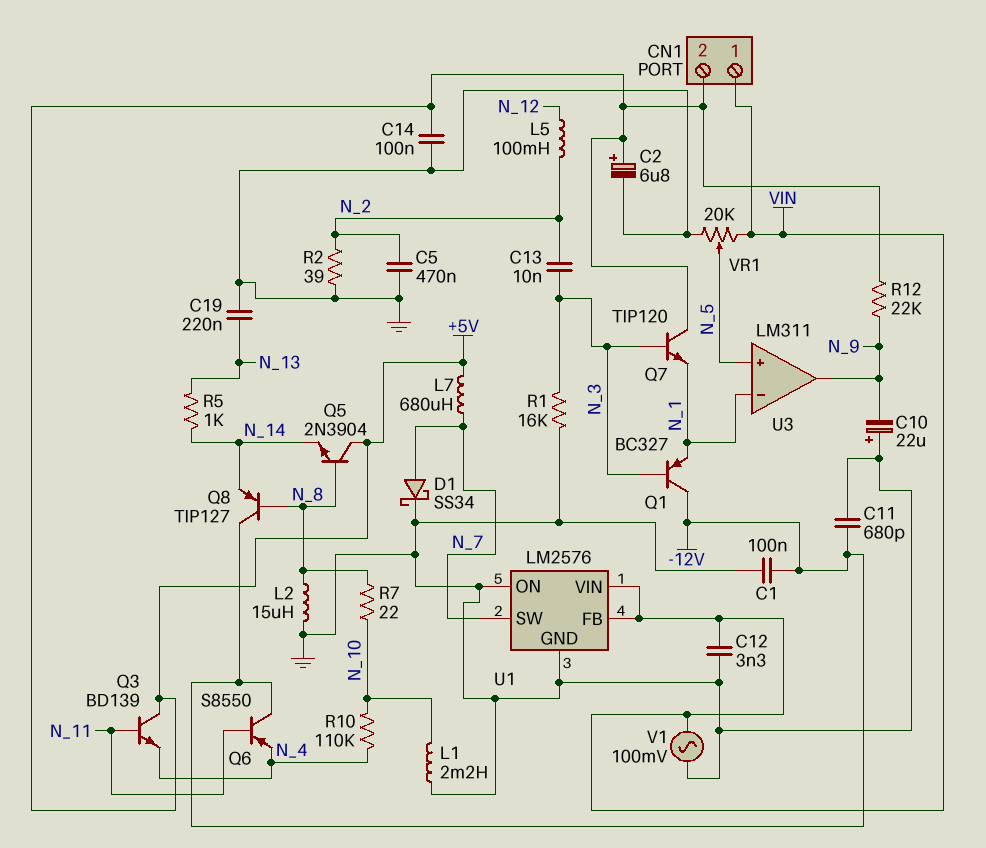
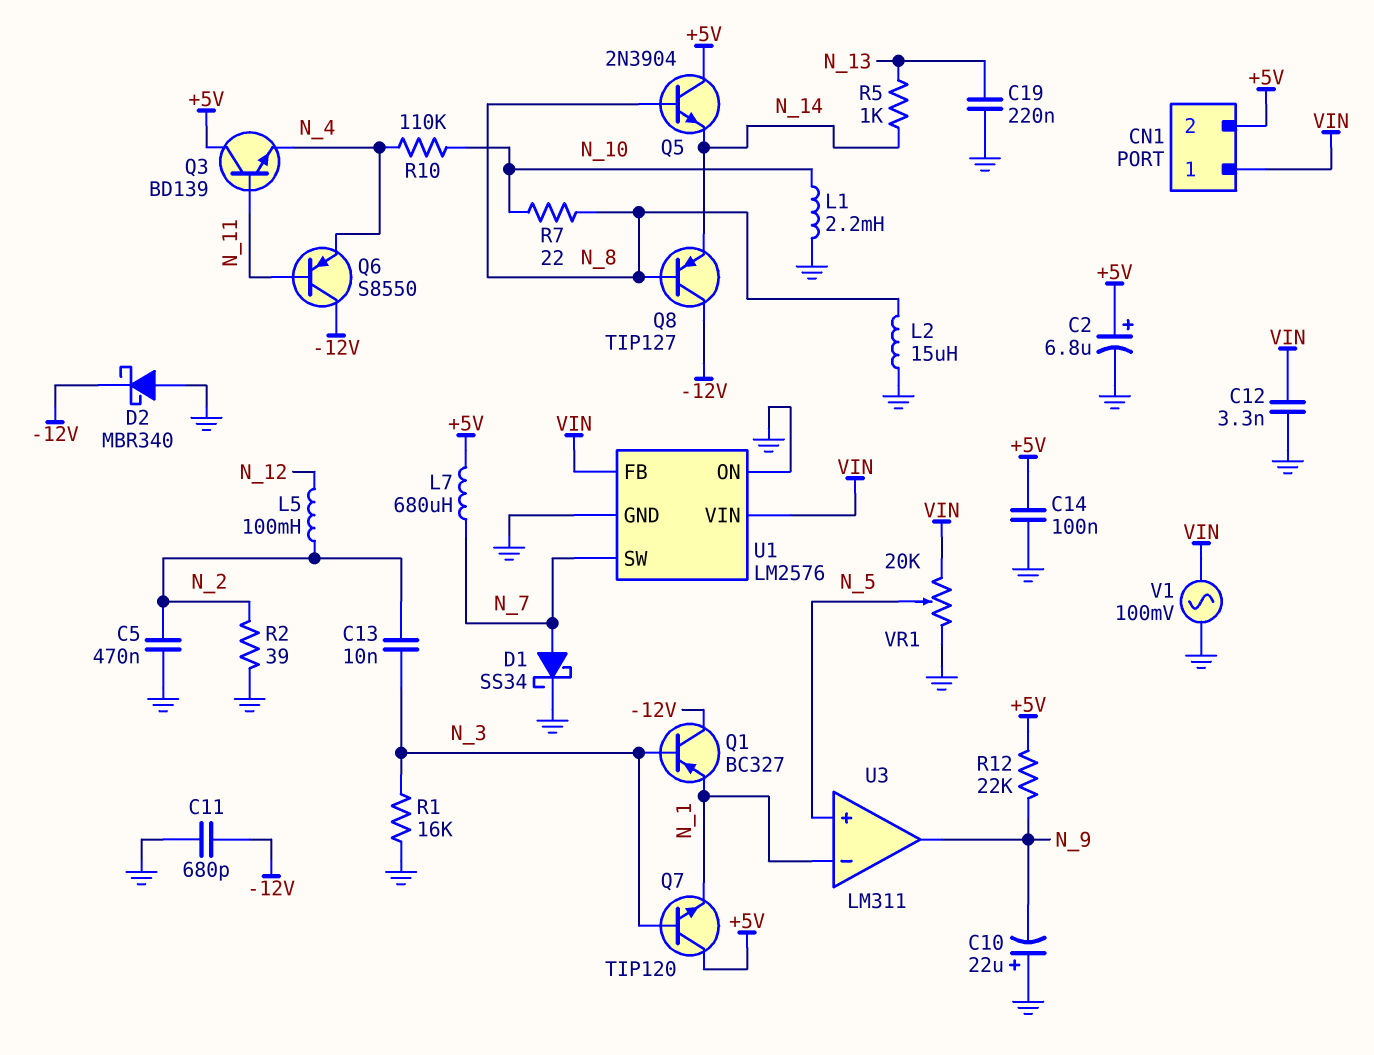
C1: 100nF (-12V, GND) -> none
D2: none -> schottky MBR340 (A GND, K -12V)

